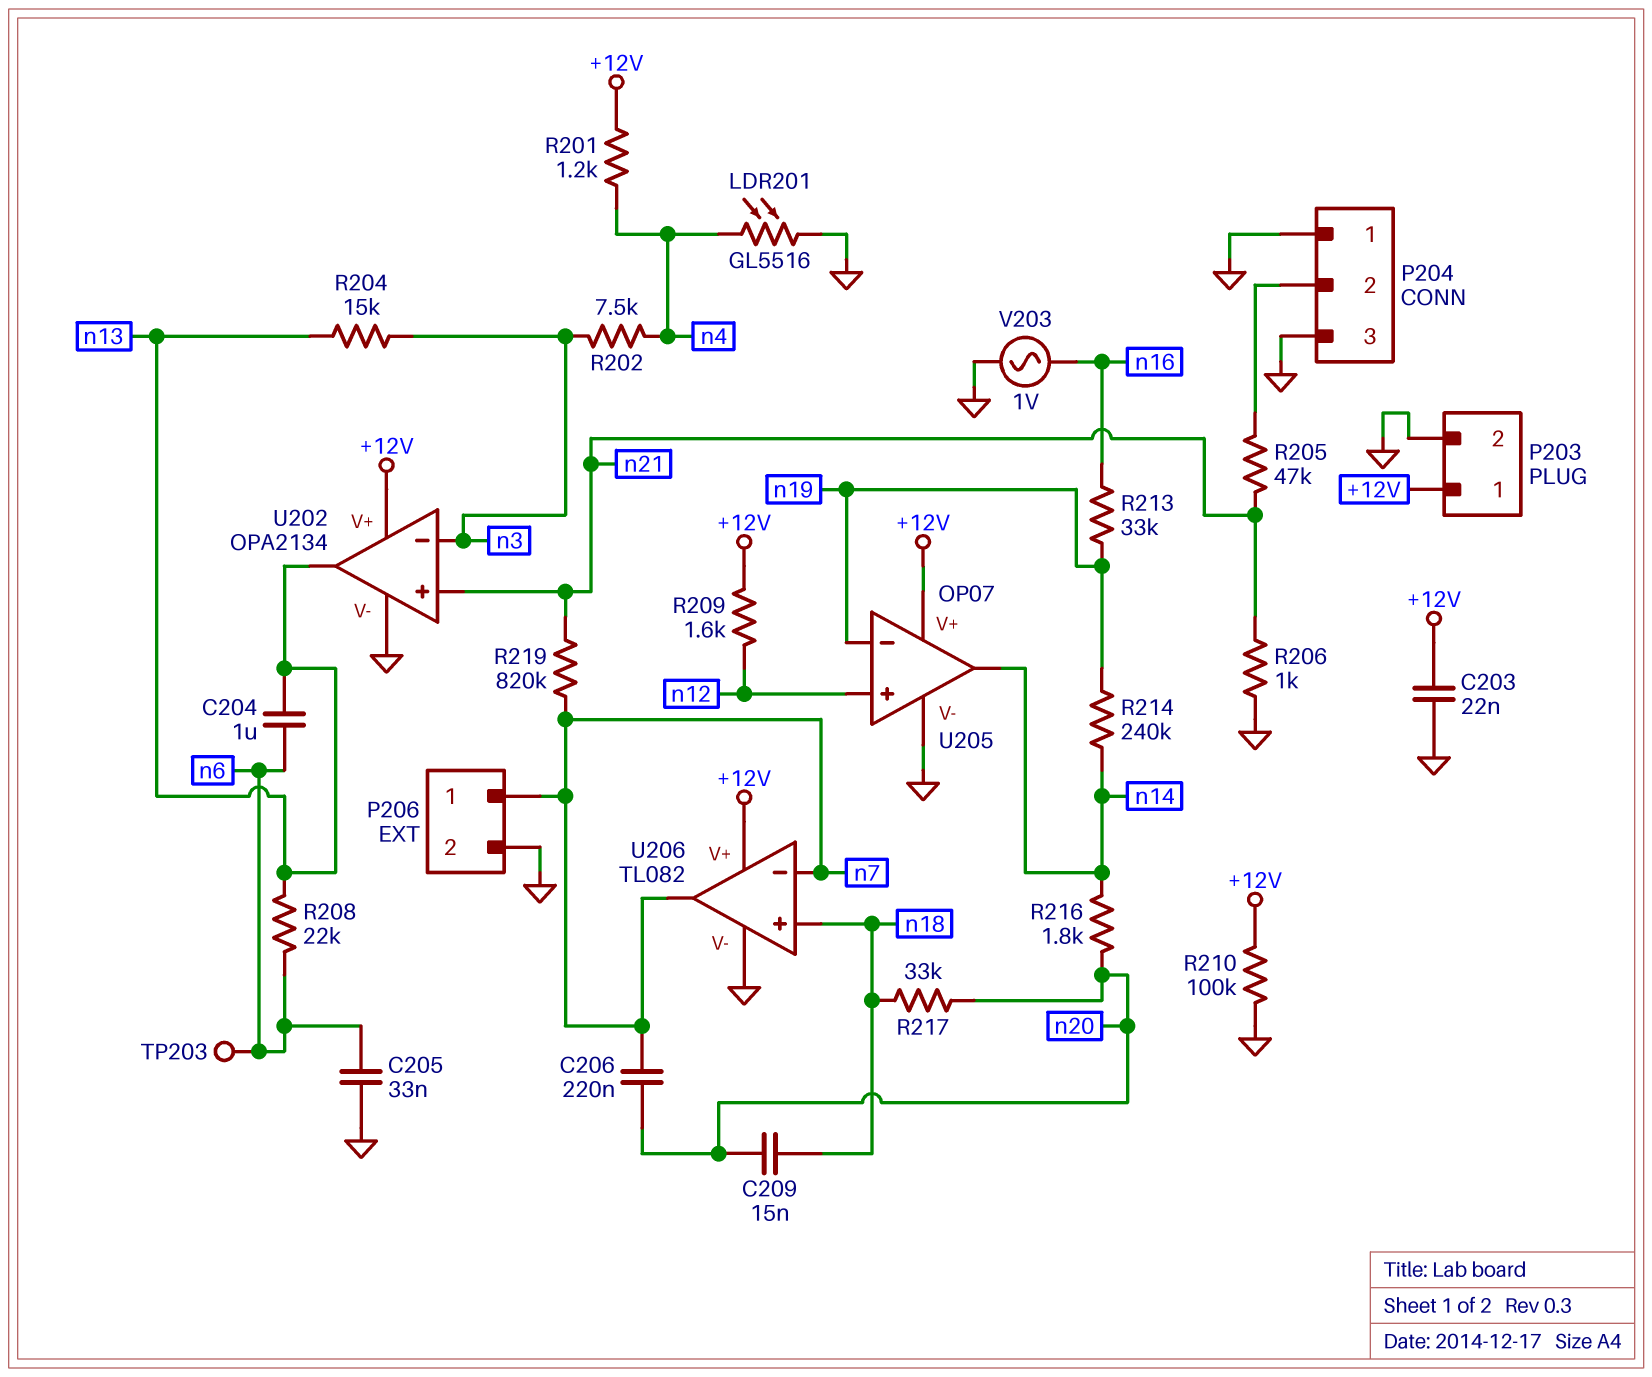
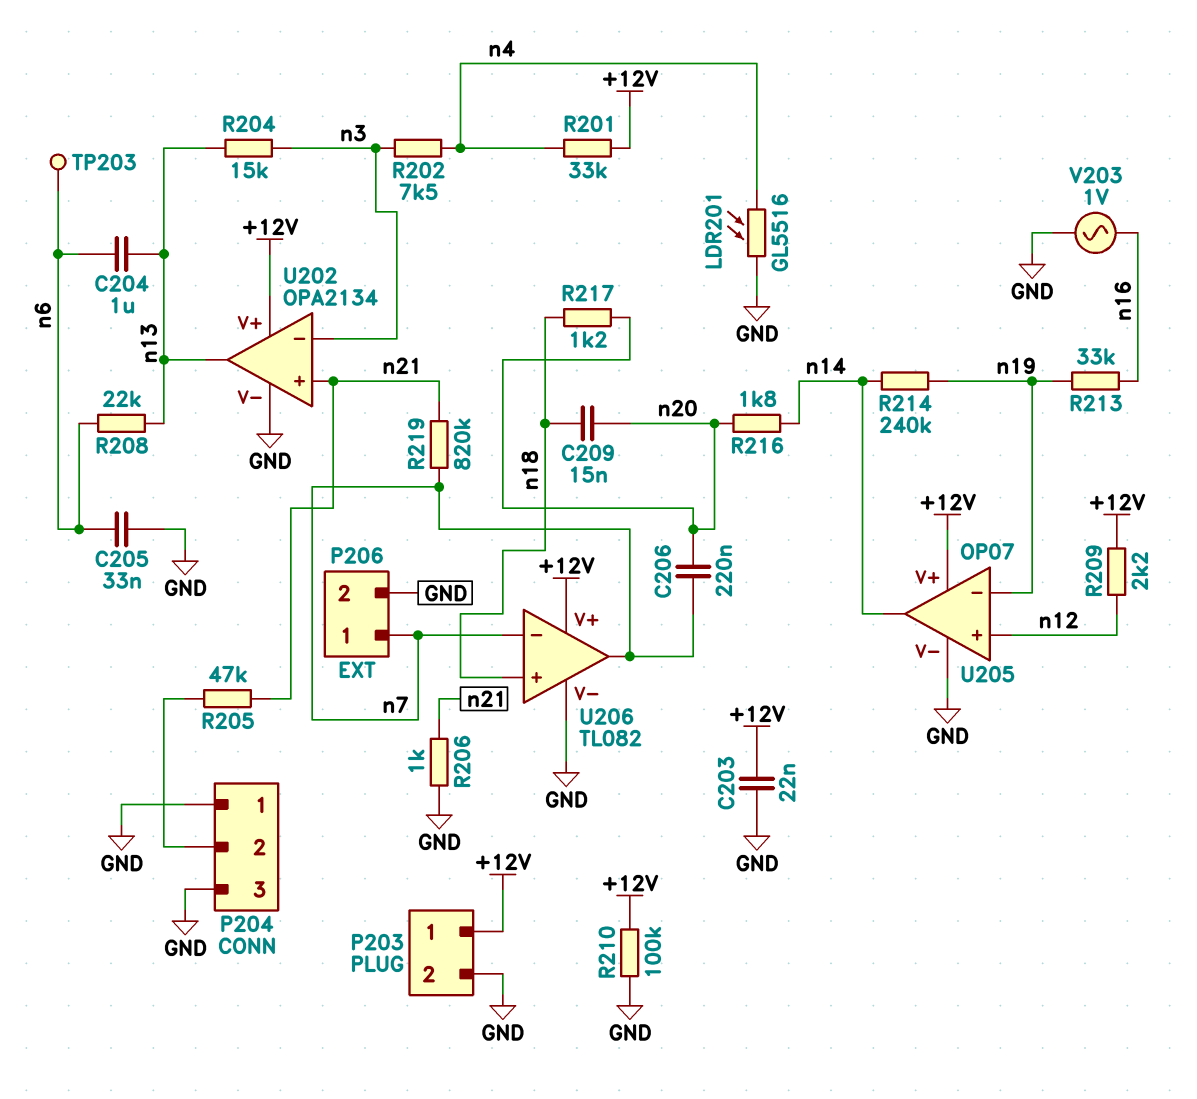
R201: 1.2k (+12V, n4) -> 33k (+12V, n4)
R209: 1.6k (+12V, n12) -> 2.2k (+12V, n12)
R217: 33k (n18, n20) -> 1.2k (n18, n20)

